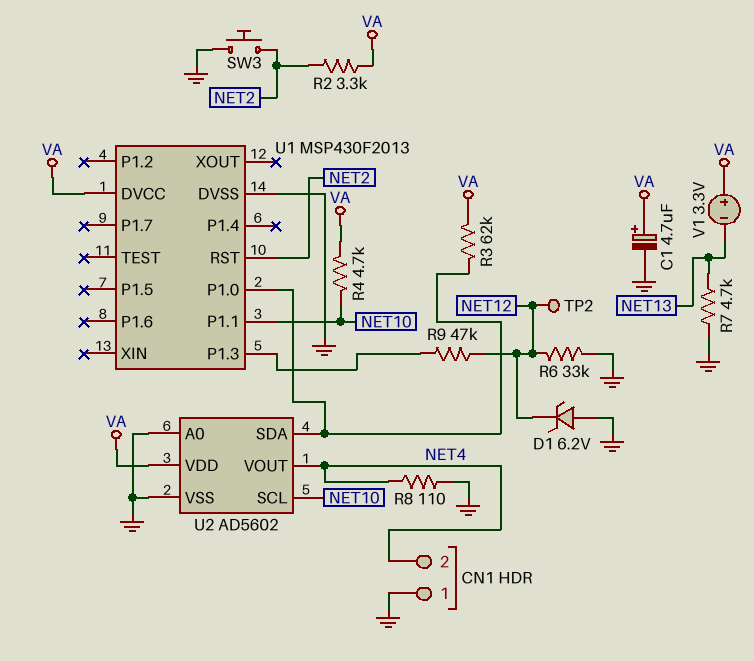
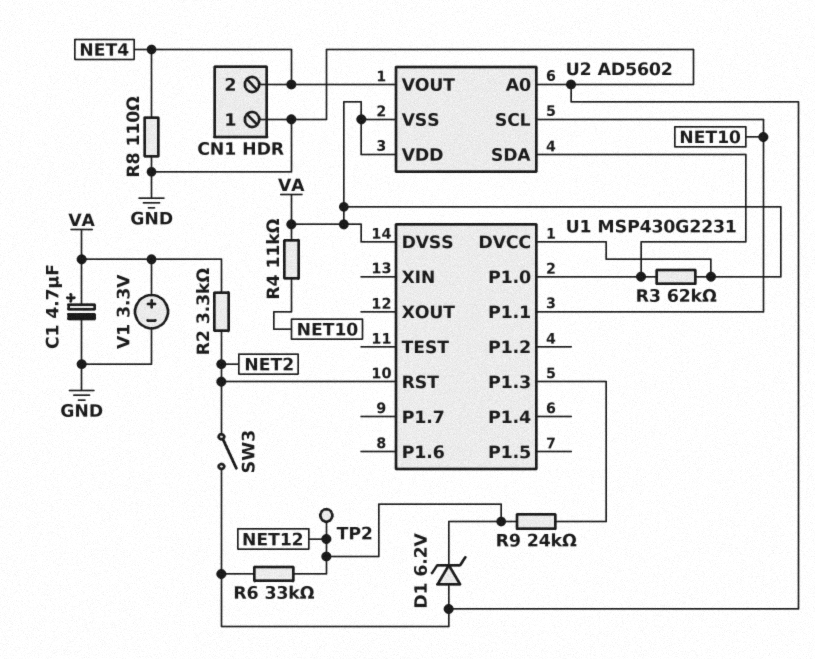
R4: 4.7k (NET10, VA) -> 11k (NET10, VA)
R7: 4.7k (GND, NET13) -> none
R9: 47k (NET12, U1/P1.3) -> 24k (NET12, U1/P1.3)
SW3: button (GND, NET2) -> switch (GND, NET2)
U1: MSP430F2013 -> MSP430G2231
U1 pin DVSS: GND -> VA
U2 pin VSS: GND -> VA
V1: 3.3V (plus VA, minus NET13) -> 3.3V (plus VA, minus GND)

